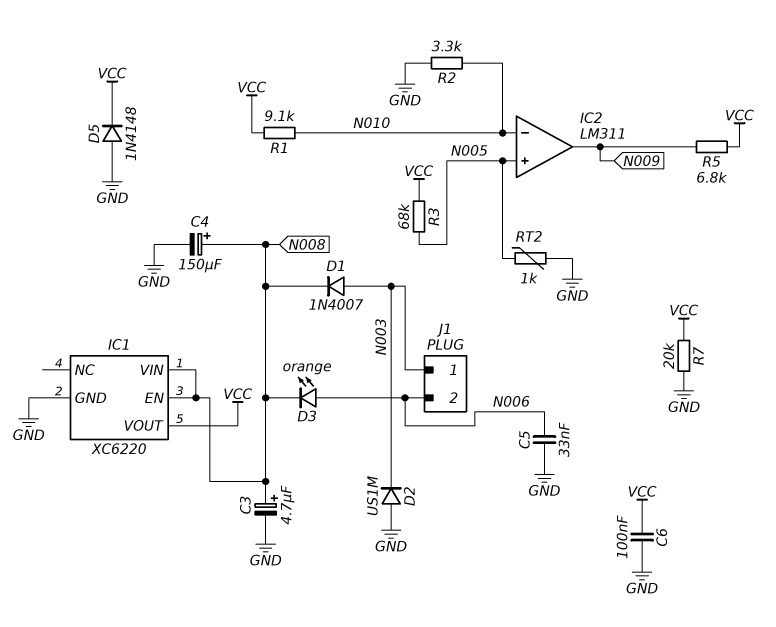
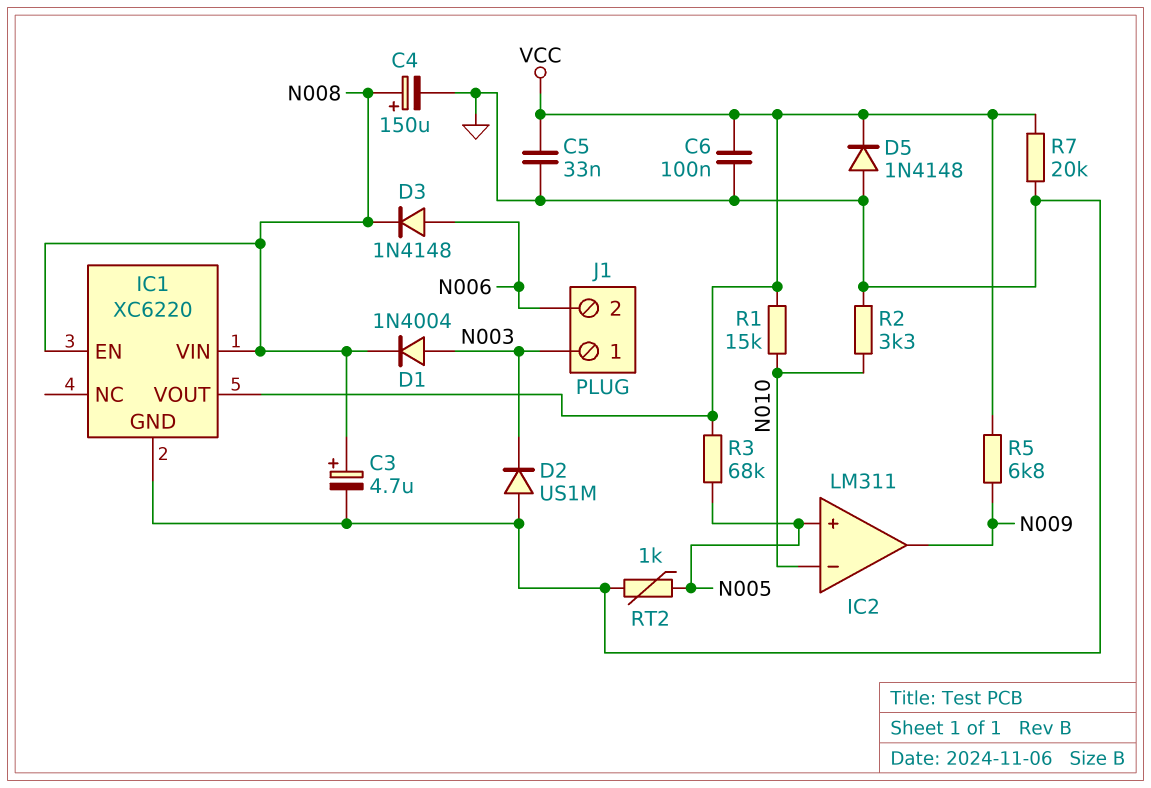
C5: 33nF (GND, N006) -> 33nF (GND, VCC)
D1: diode 1N4007 (A N003, K N008) -> diode 1N4004 (A N003, K N008)
D3: LED orange (A N006, K N008) -> diode 1N4148 (A N006, K N008)
R1: 9.1k (N010, VCC) -> 15k (N010, VCC)

